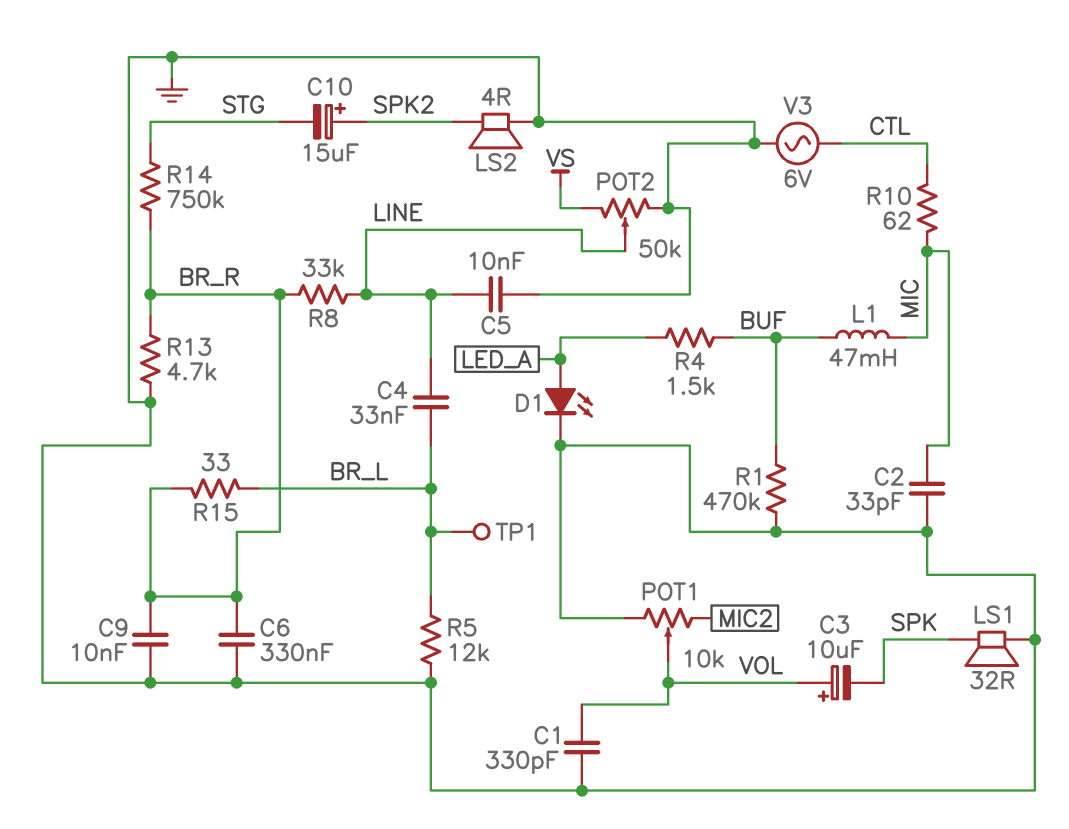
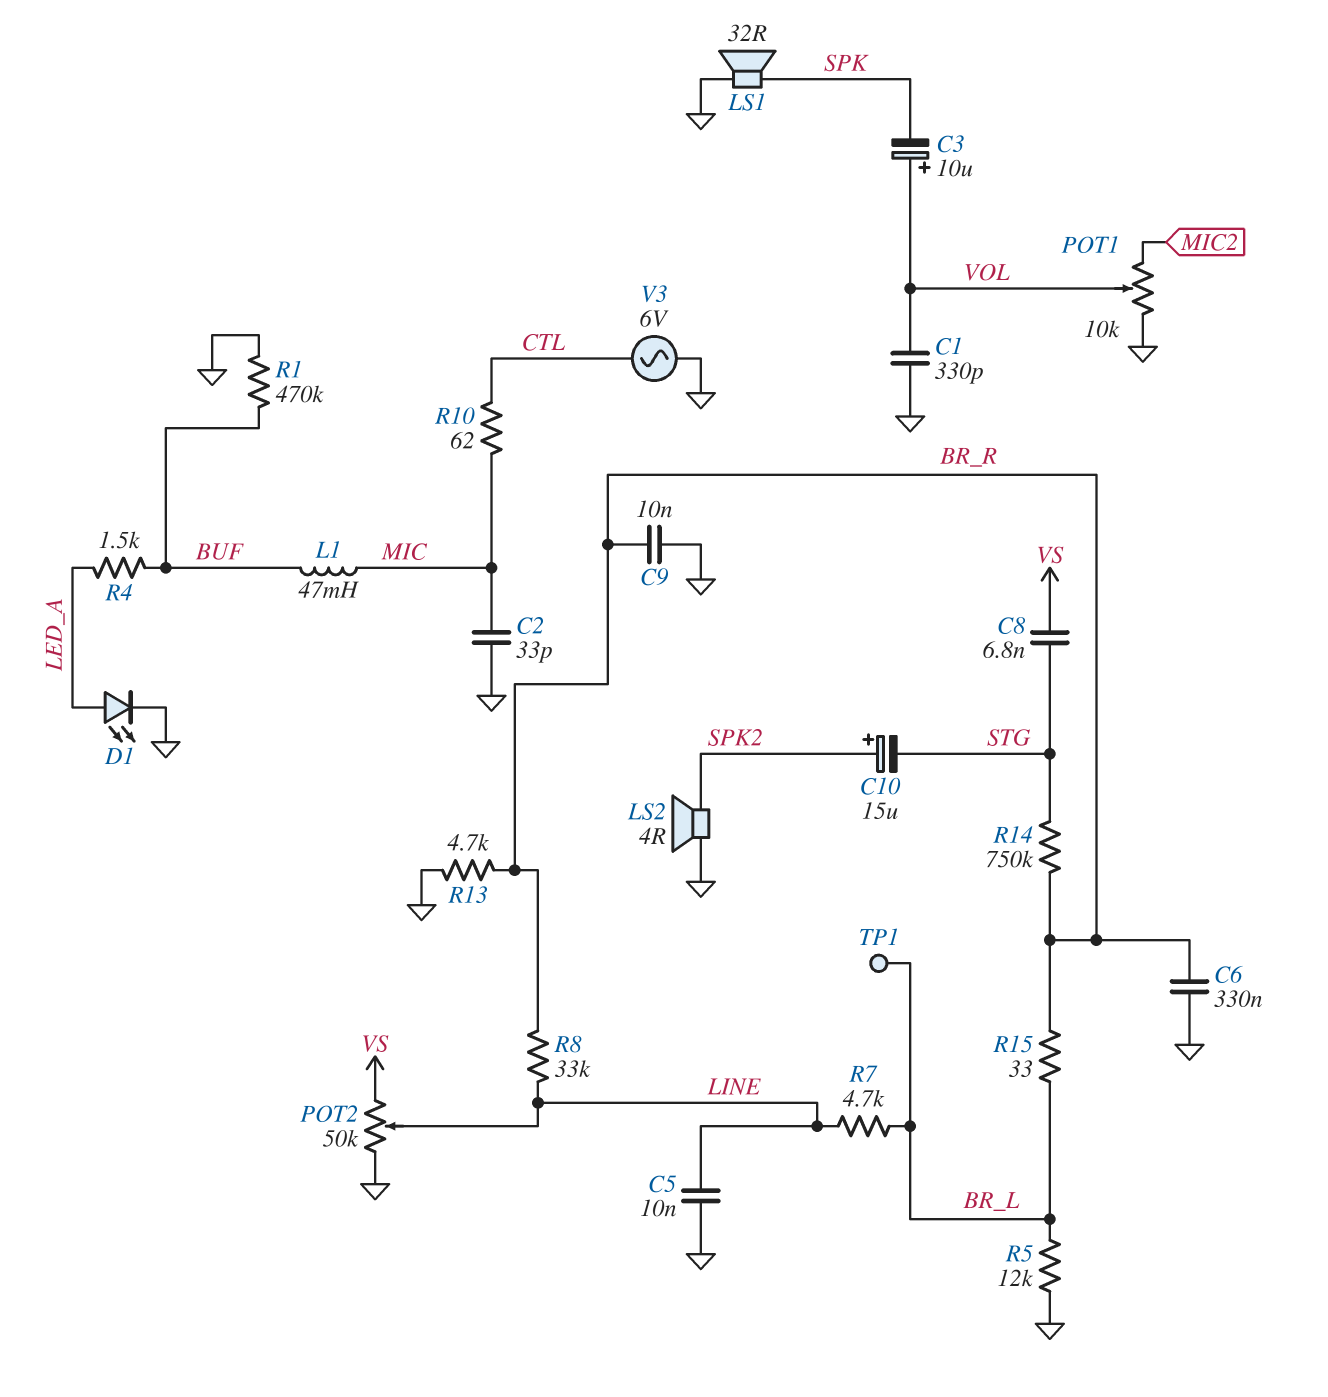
C4: 33nF (BR_L, LINE) -> none
C8: none -> 6.8nF (STG, VS)
R7: none -> 4.7k (BR_L, LINE)

